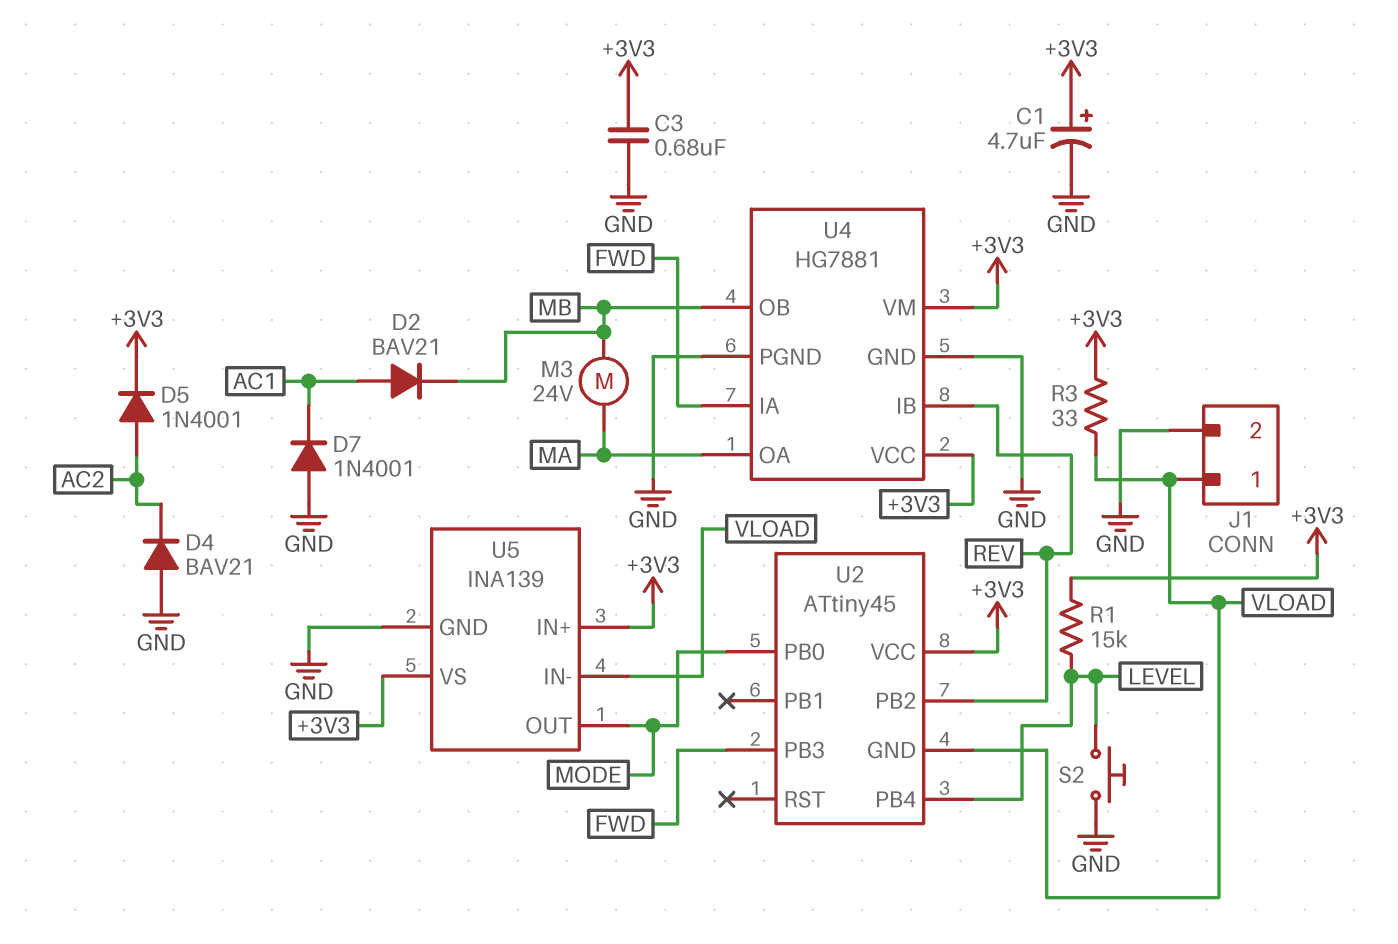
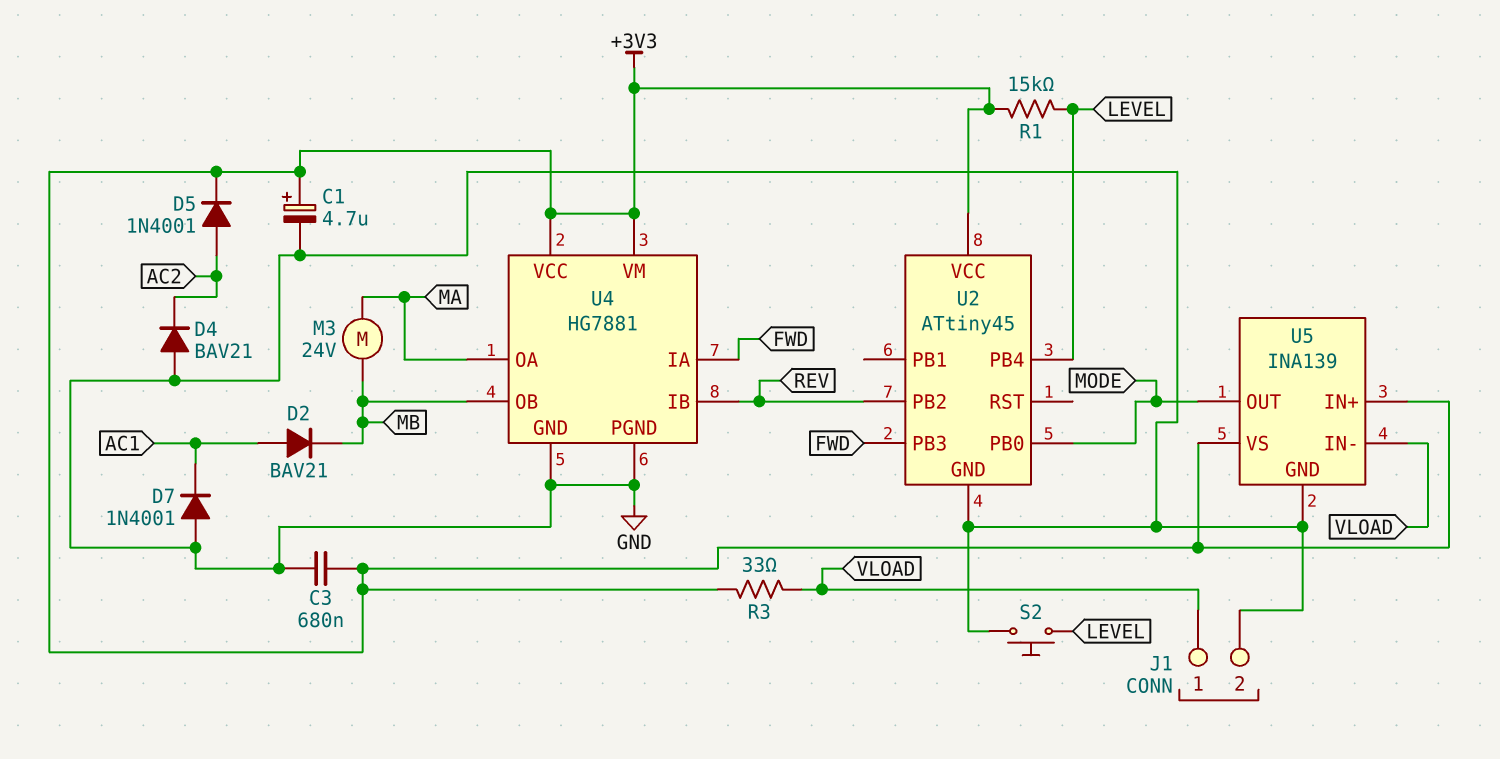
U2 pin GND: VLOAD -> GND

